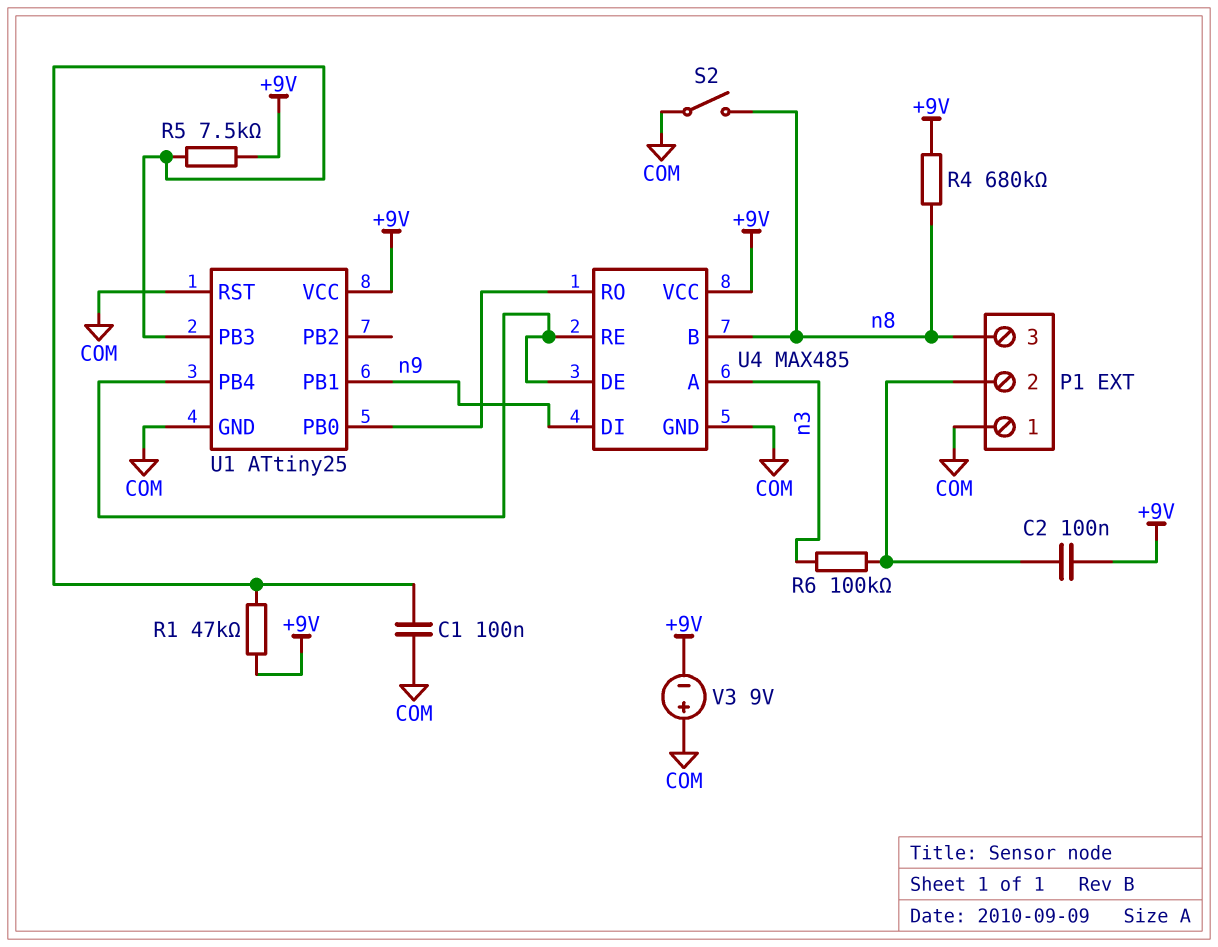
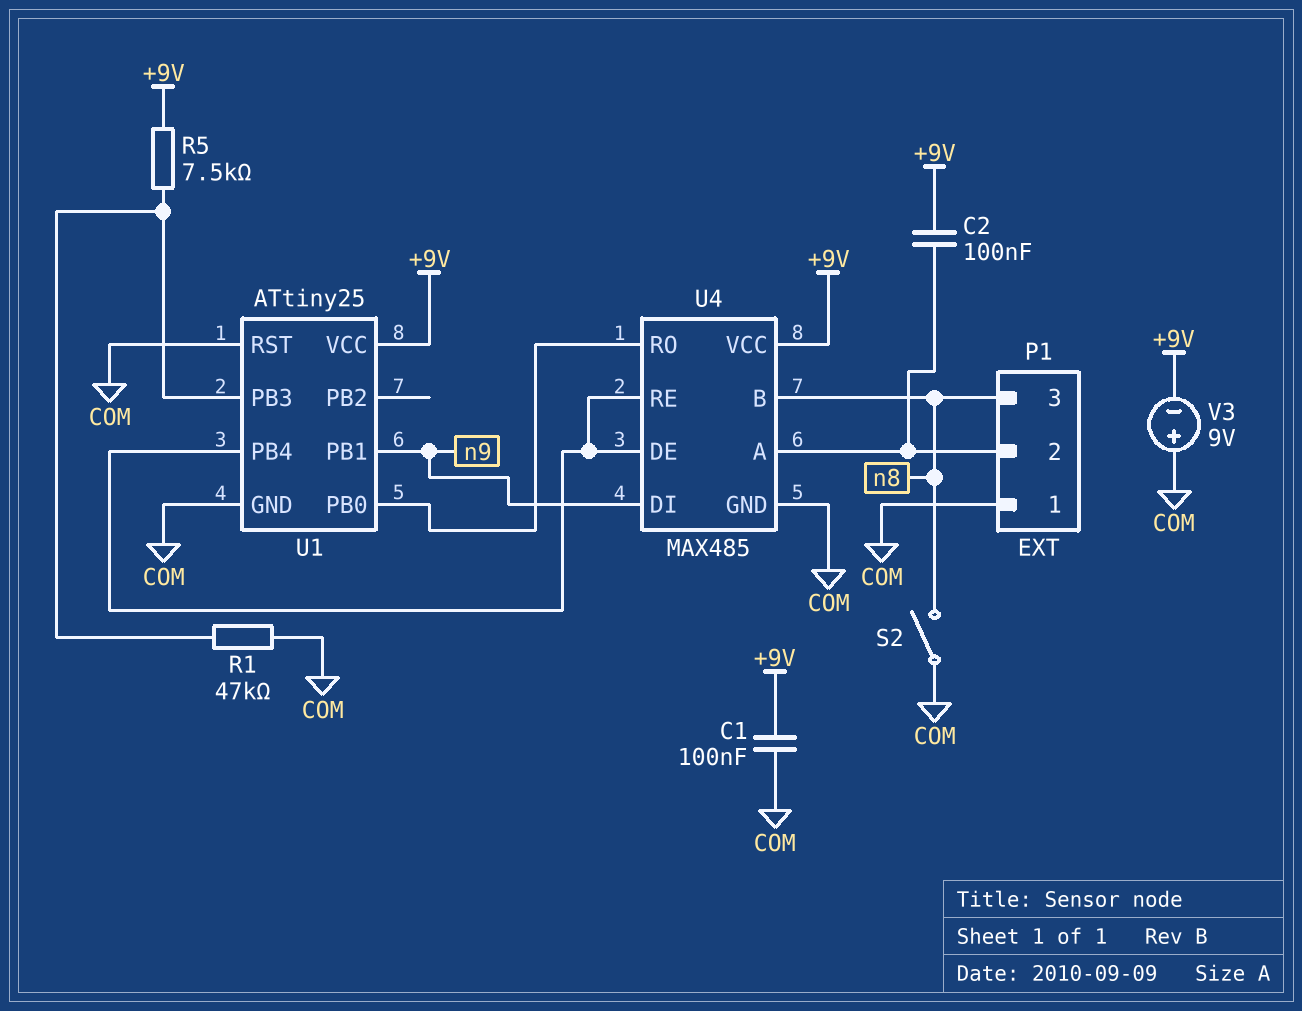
C1: 100nF (COM, U1/PB3) -> 100nF (+9V, COM)
R1: 47k (+9V, U1/PB3) -> 47k (COM, U1/PB3)
R4: 680k (+9V, n8) -> none
R6: 100k (P1/2, n3) -> none
U4 pin A: n3 -> P1/2

